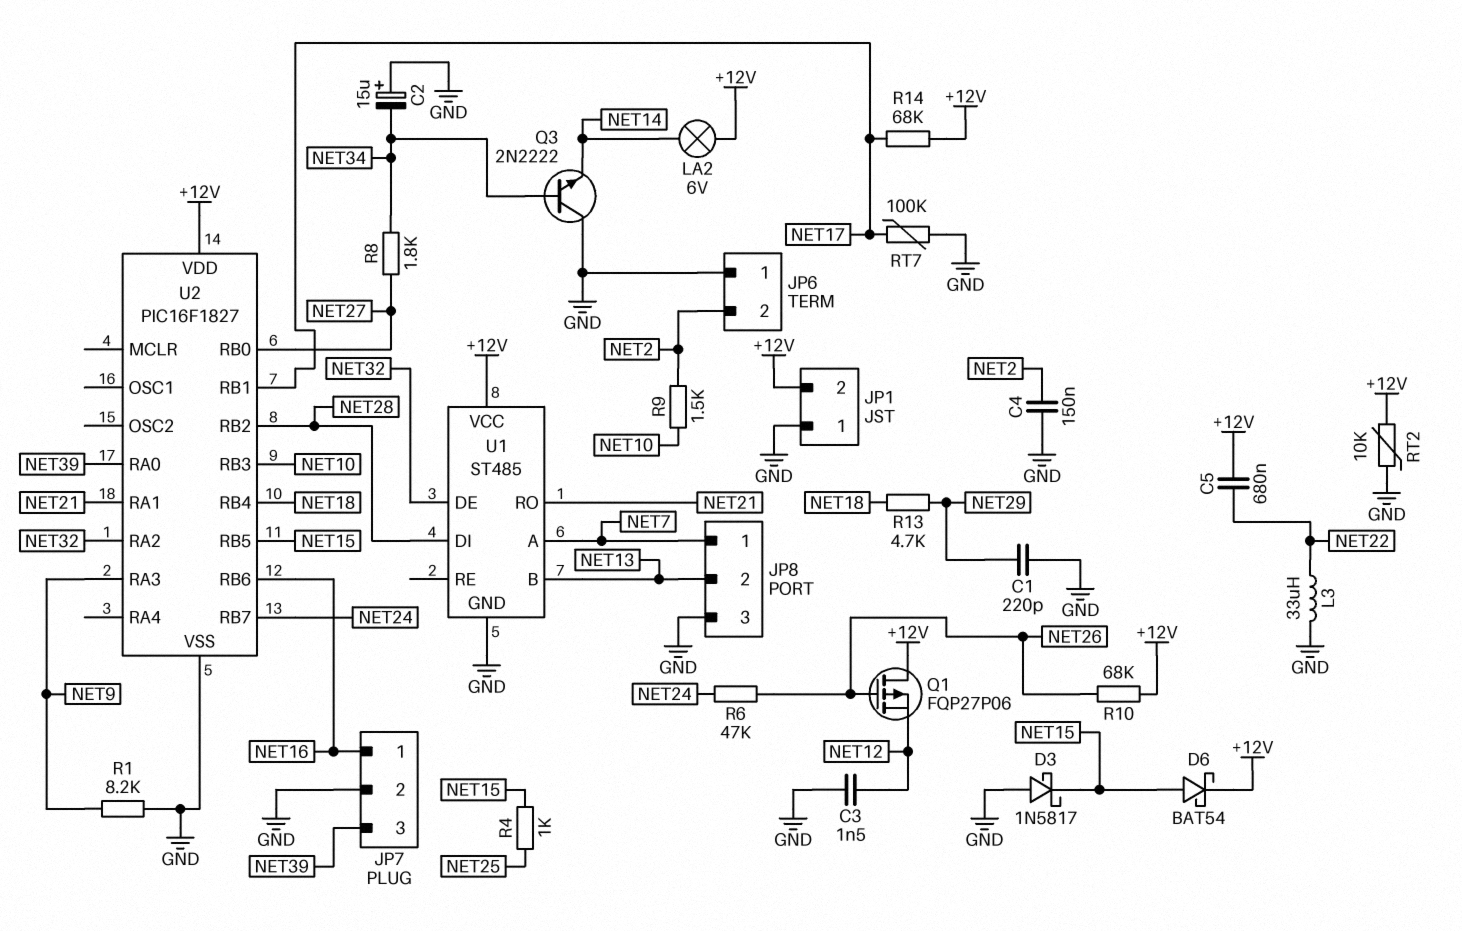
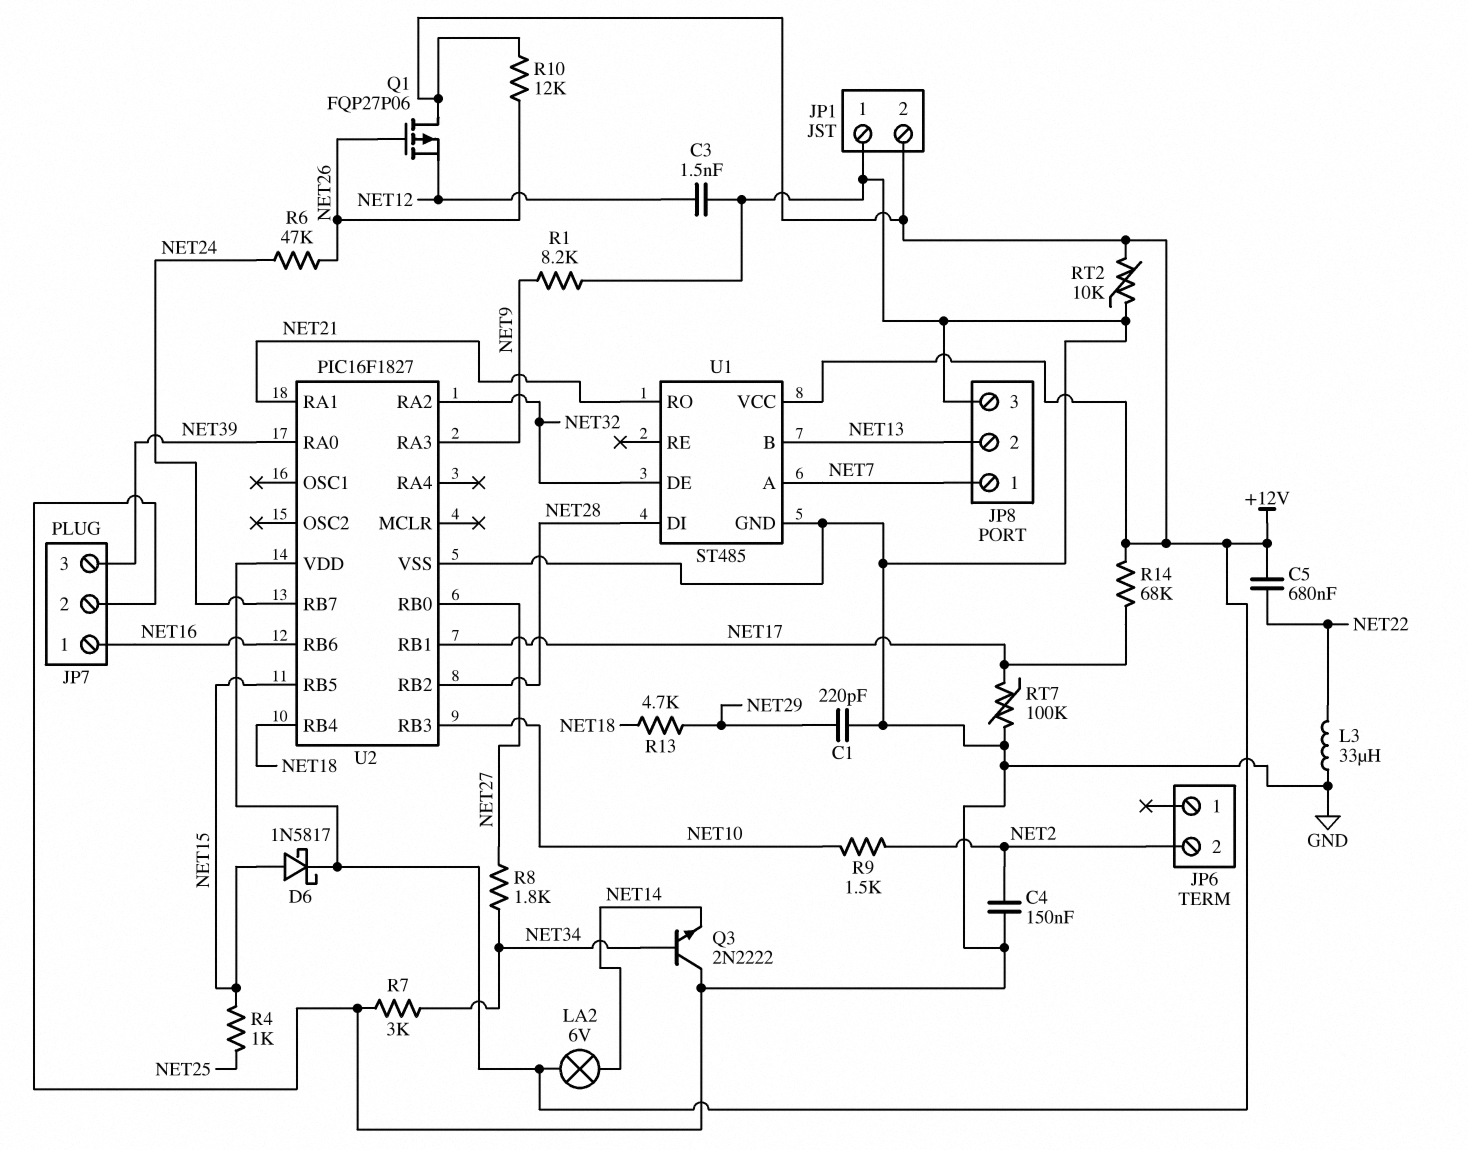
C2: 15uF (plus GND, minus NET34) -> none
D3: schottky 1N5817 (A GND, K NET15) -> none
D6: schottky BAT54 (A NET15, K +12V) -> schottky 1N5817 (A NET15, K +12V)
JP6 pin 1: GND -> none
R7: none -> 3k (GND, NET34)
R10: 68k (+12V, NET26) -> 12k (+12V, NET26)

